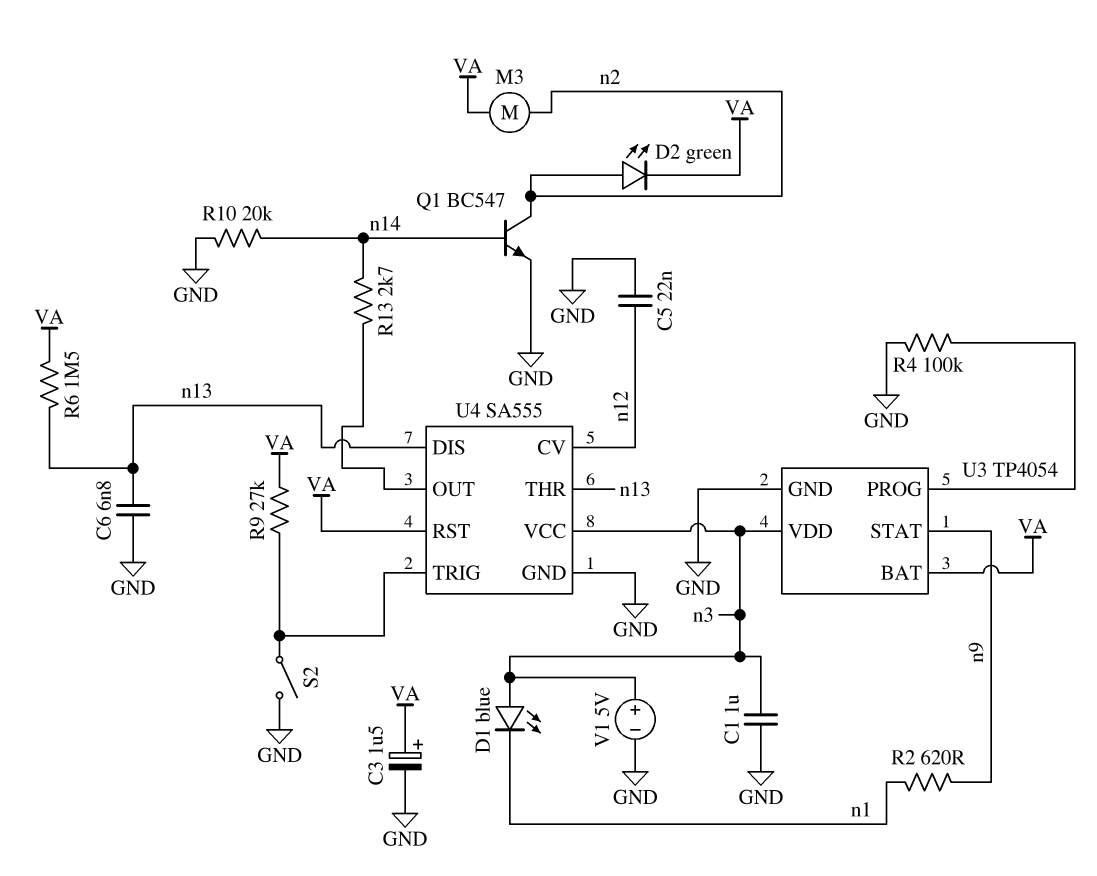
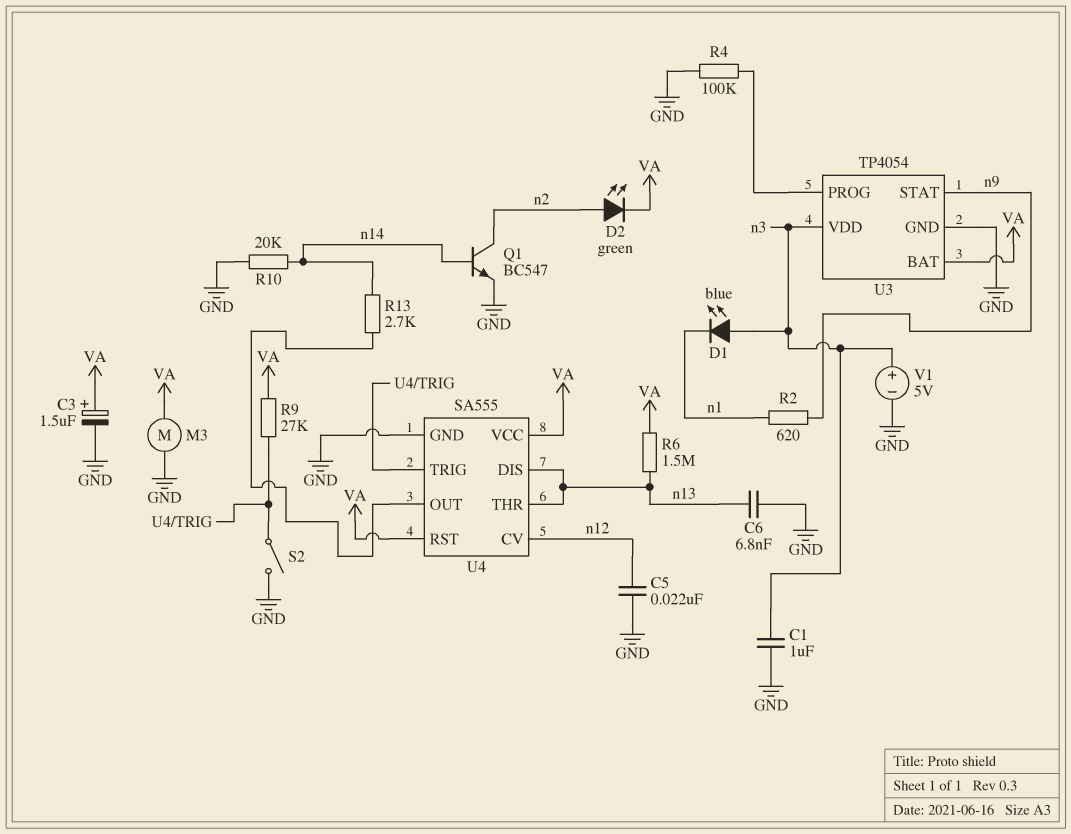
M3: motor (VA, n2) -> motor (GND, VA)
U4 pin VCC: n3 -> VA

